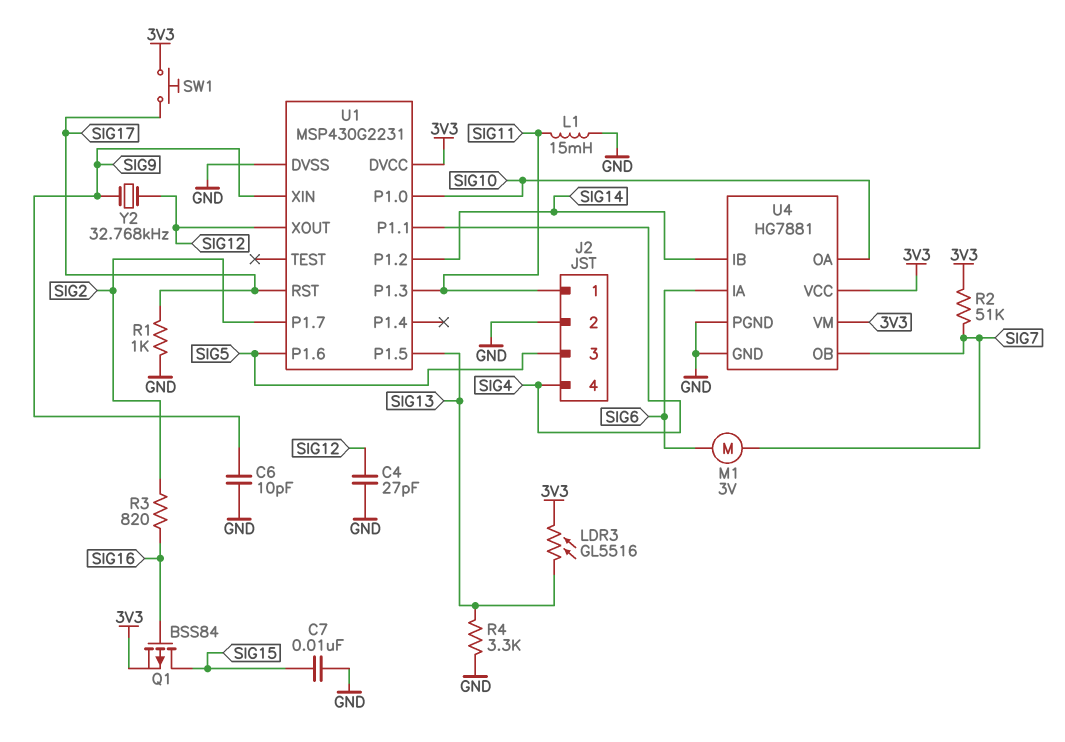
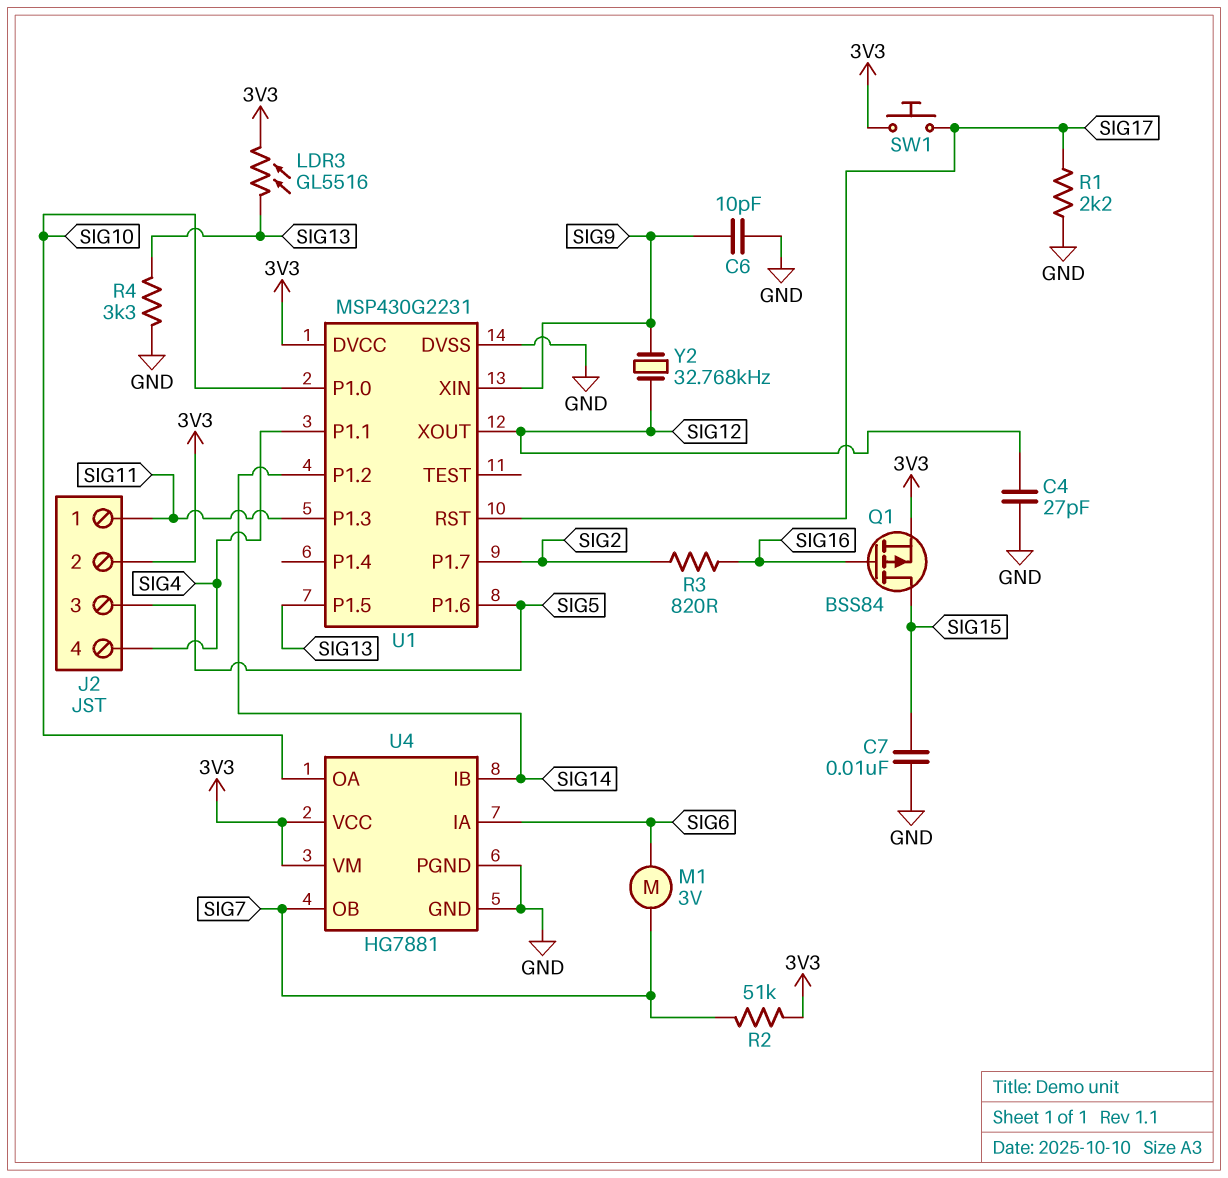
J2 pin 2: GND -> 3V3
L1: 15mH (GND, SIG11) -> none
R1: 1k (GND, SIG17) -> 2.2k (GND, SIG17)

